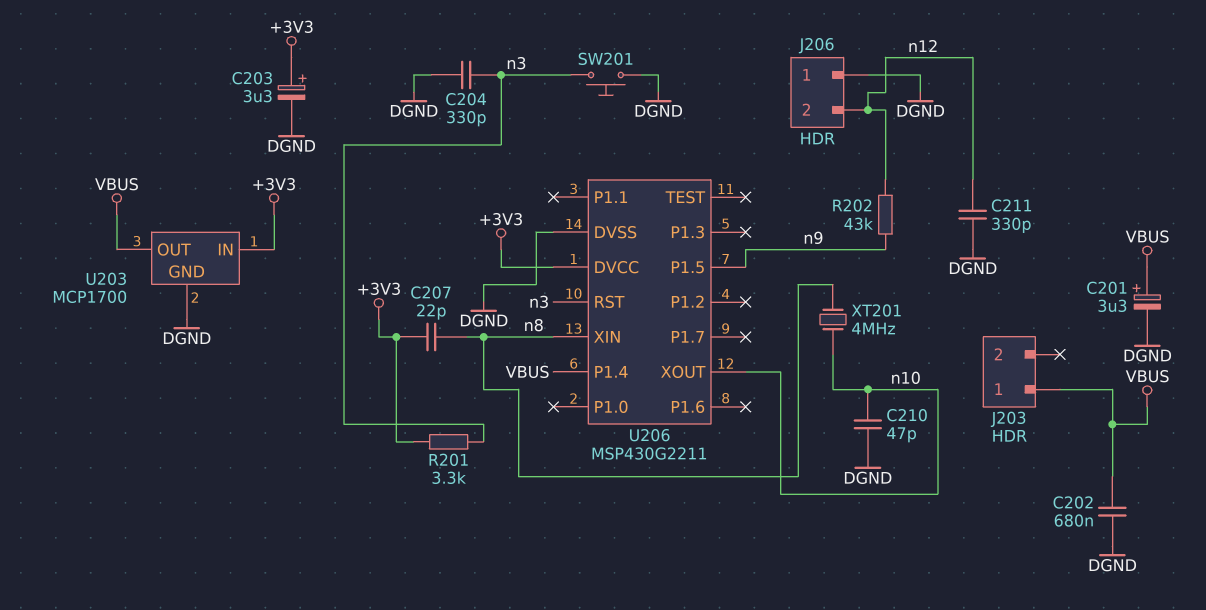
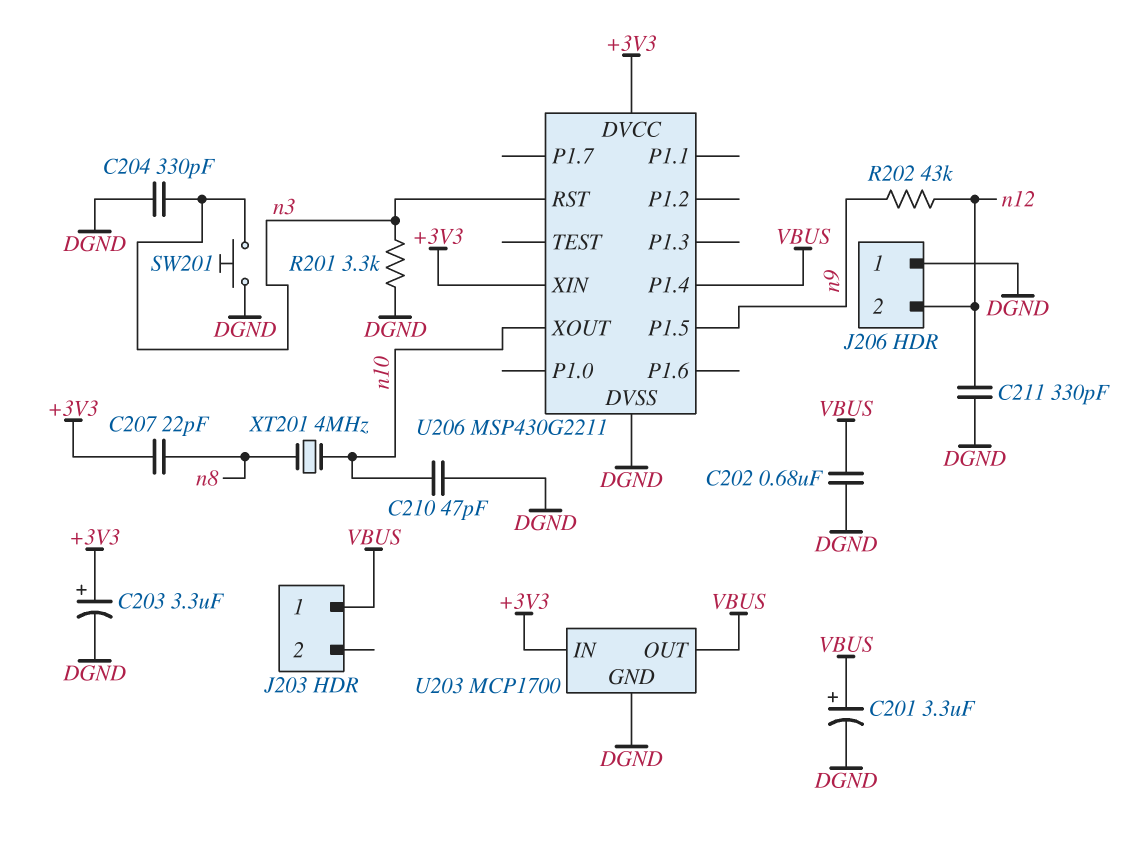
R201: 3.3k (+3V3, n3) -> 3.3k (DGND, n3)
U206 pin XIN: n8 -> +3V3

